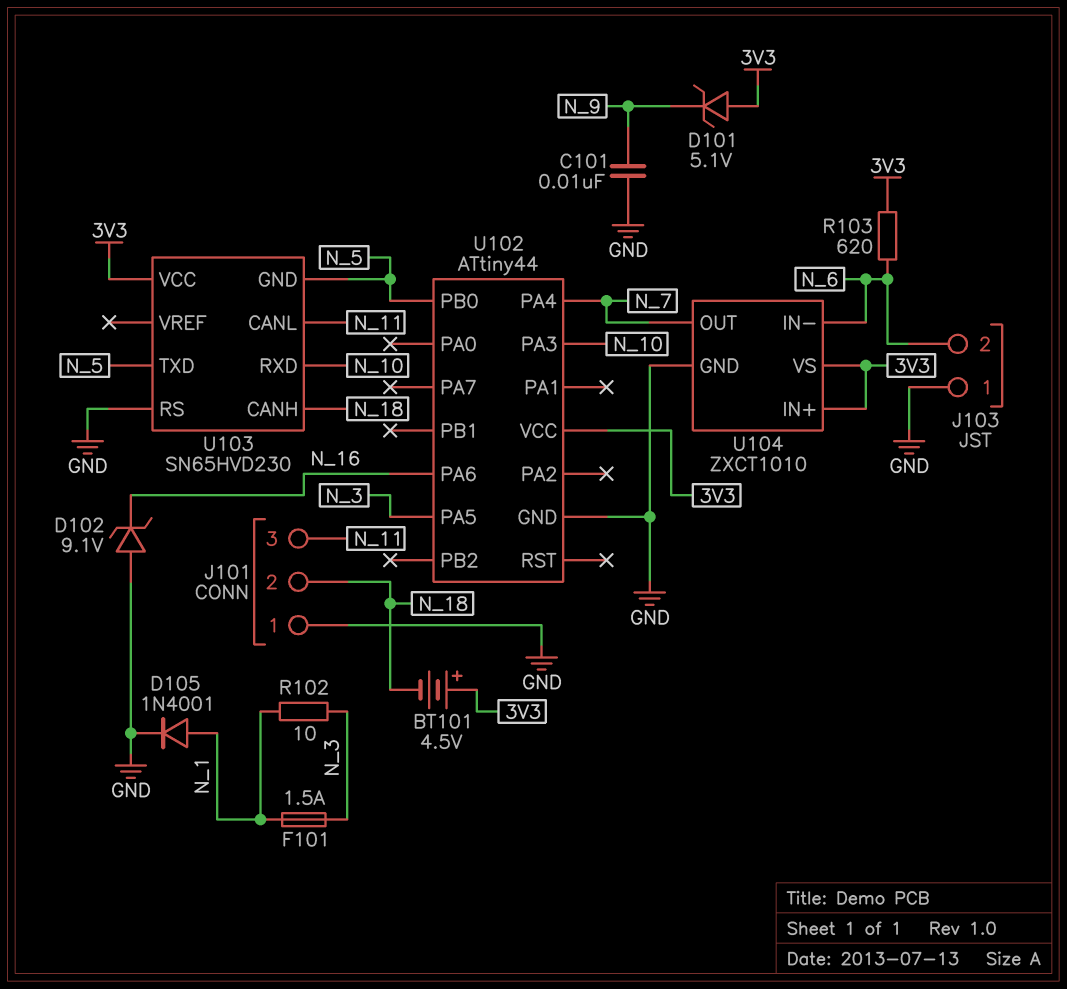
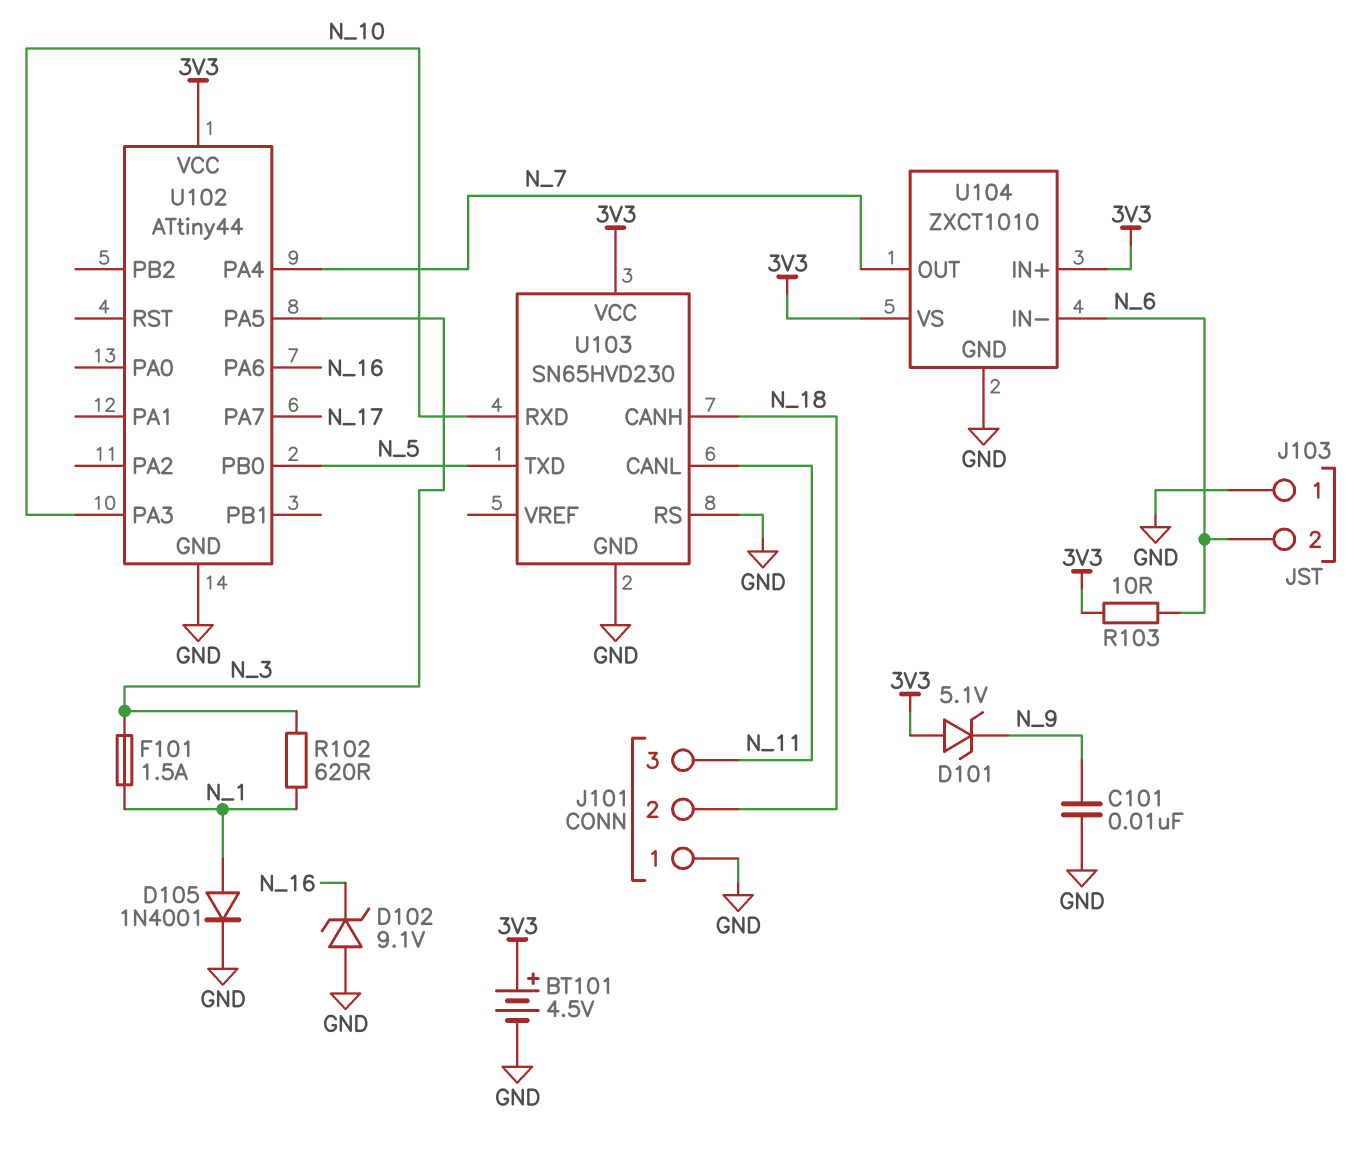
BT101: 4.5V (plus 3V3, minus N_18) -> 4.5V (plus 3V3, minus GND)
R102: 10 (N_1, N_3) -> 620 (N_1, N_3)
R103: 620 (3V3, N_6) -> 10 (3V3, N_6)
U102 pin PA7: none -> N_17
U103 pin GND: N_5 -> GND

